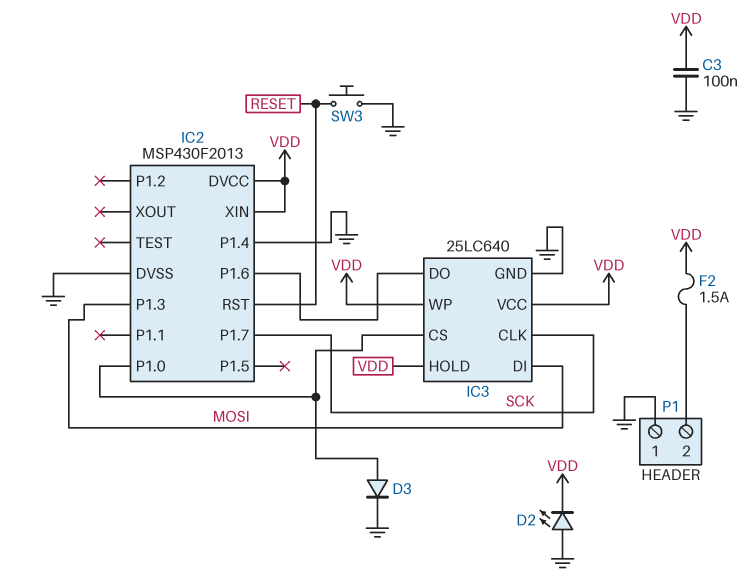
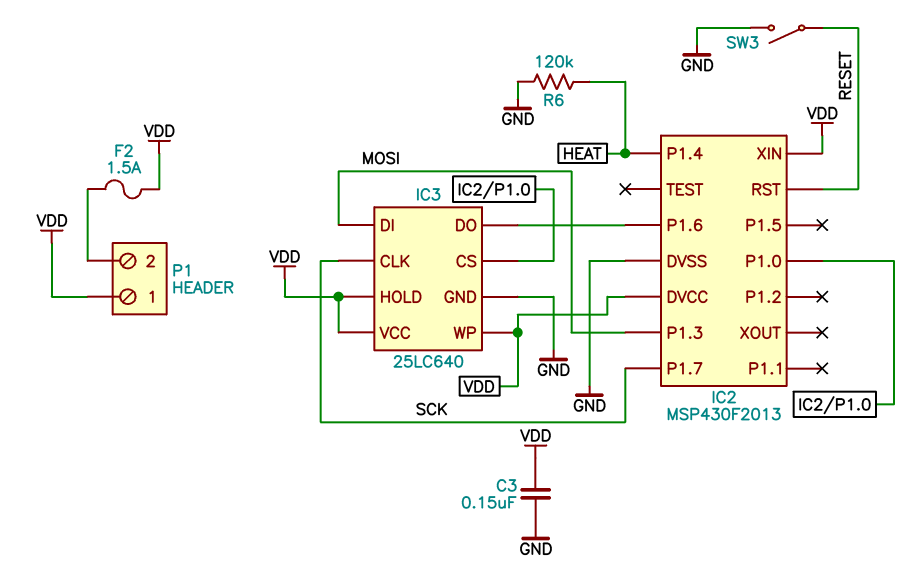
C3: 100nF (GND, VDD) -> 150nF (GND, VDD)
D2: LED (A GND, K VDD) -> none
D3: diode (A IC2/P1.0, K GND) -> none
IC2 pin P1.4: GND -> HEAT
P1 pin 1: GND -> VDD
R6: none -> 120k (GND, HEAT)
SW3: button (GND, RESET) -> switch (GND, RESET)

